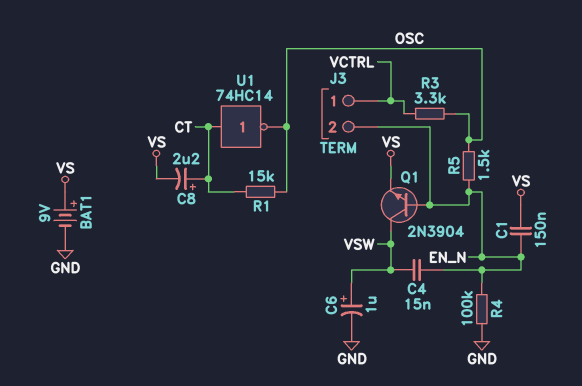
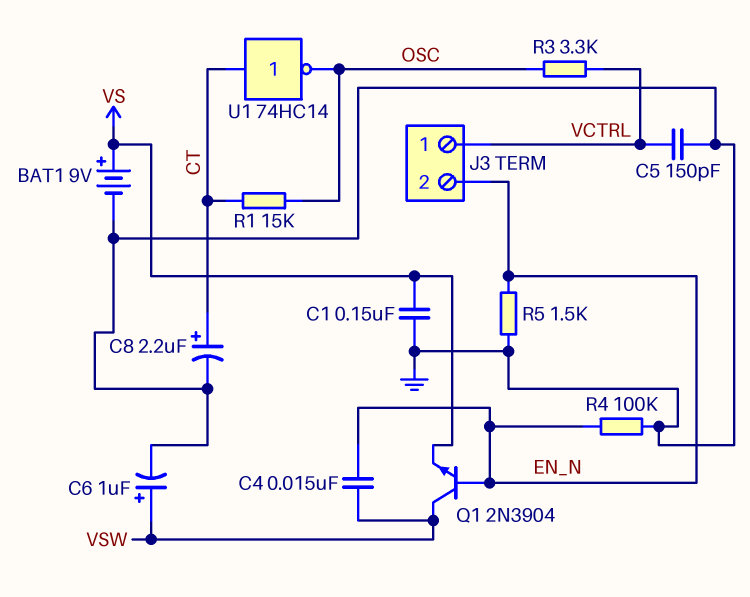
C1: 150nF (EN_N, VS) -> 150nF (GND, VS)
C5: none -> 150pF (GND, VCTRL)
C8: 2.2uF (plus CT, minus VS) -> 2.2uF (plus CT, minus GND)
R5: 1.5k (EN_N, OSC) -> 1.5k (EN_N, GND)

